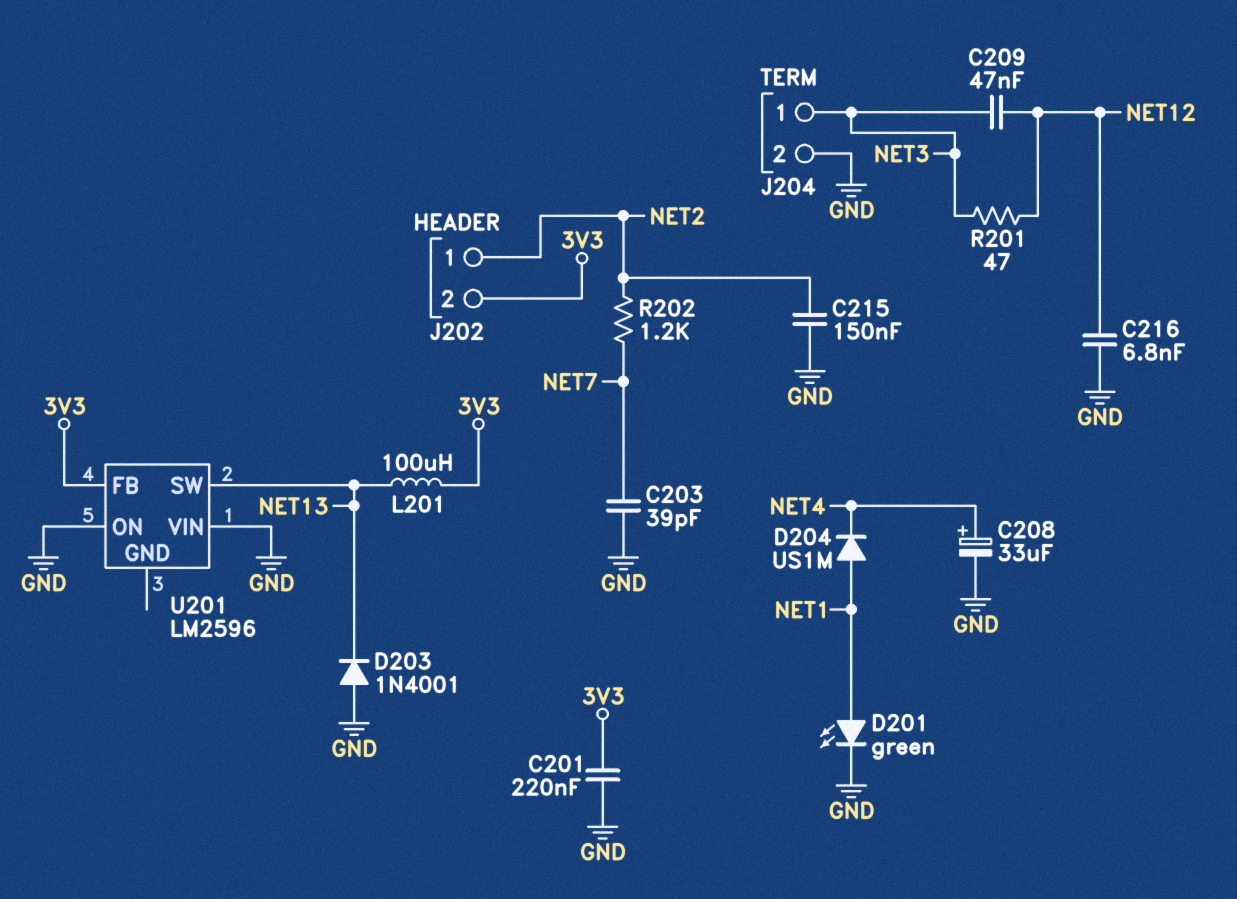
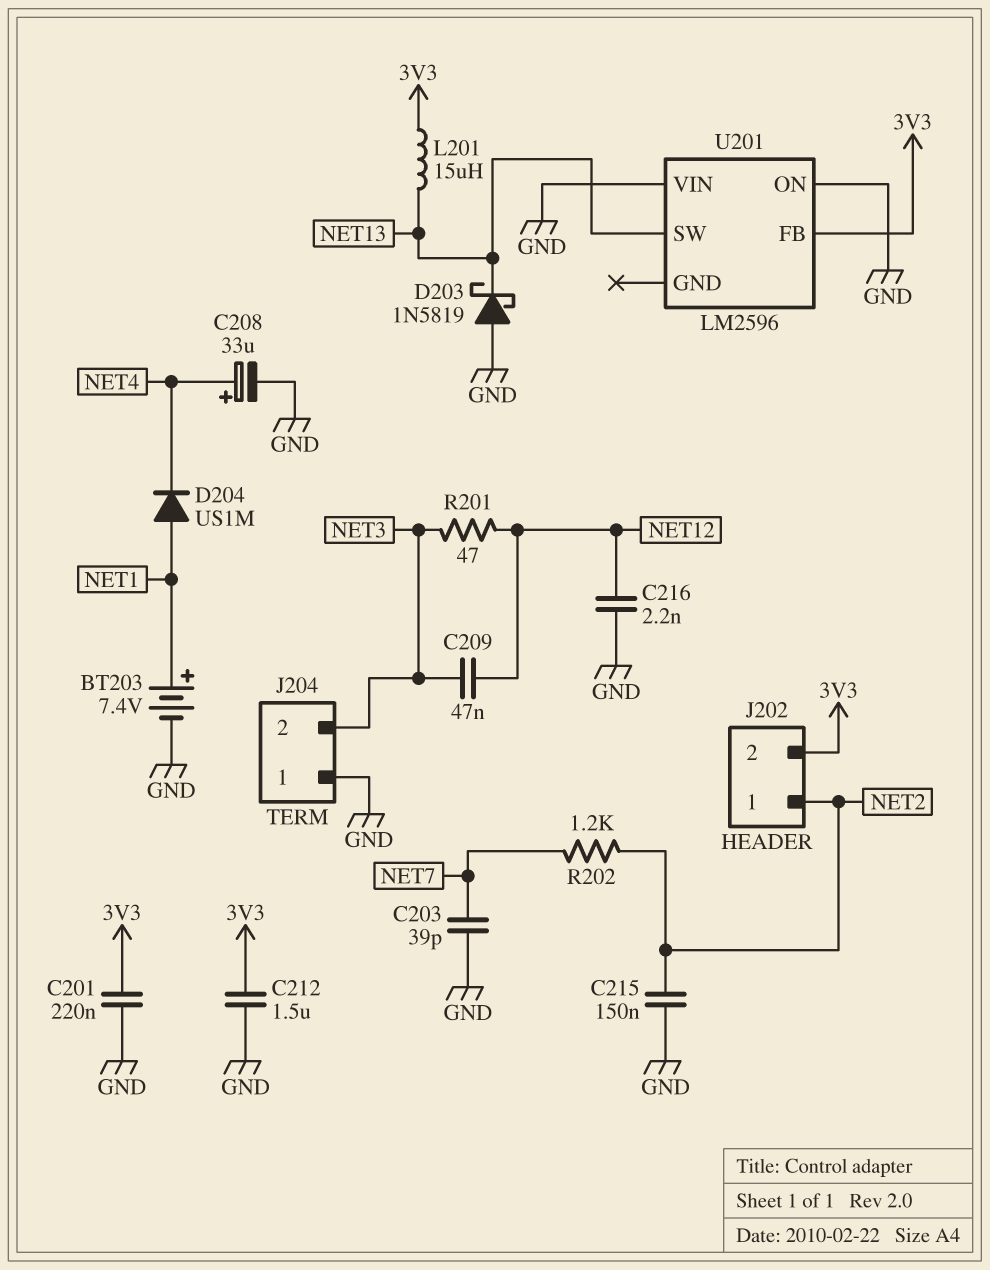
BT203: none -> 7.4V (plus NET1, minus GND)
C212: none -> 1.5uF (3V3, GND)
C216: 6.8nF (GND, NET12) -> 2.2nF (GND, NET12)
D201: LED green (A NET1, K GND) -> none
D203: diode 1N4001 (A GND, K NET13) -> schottky 1N5819 (A GND, K NET13)
J204 pin 1: NET3 -> GND
J204 pin 2: GND -> NET3
L201: 100uH (3V3, NET13) -> 15uH (3V3, NET13)

